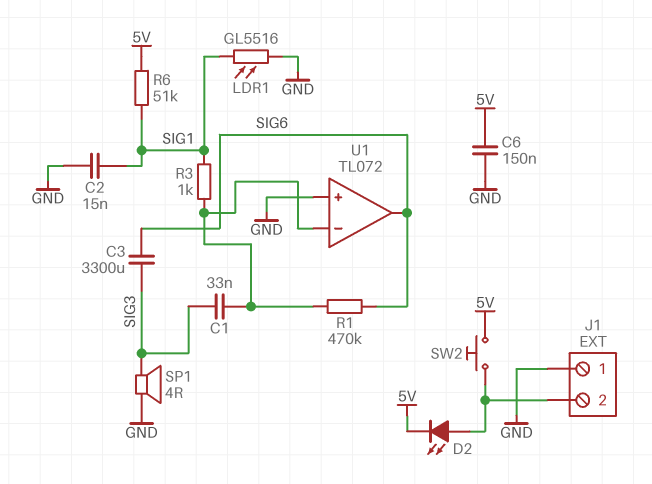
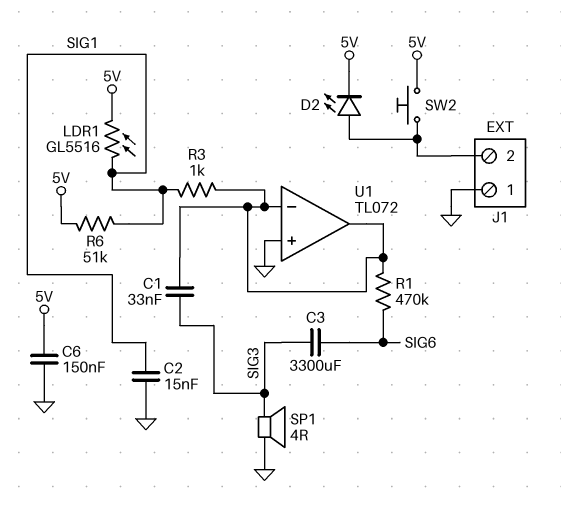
LDR1: GL5516 (GND, SIG1) -> GL5516 (5V, SIG1)
U1 pin out: SIG6 -> U1/in-

